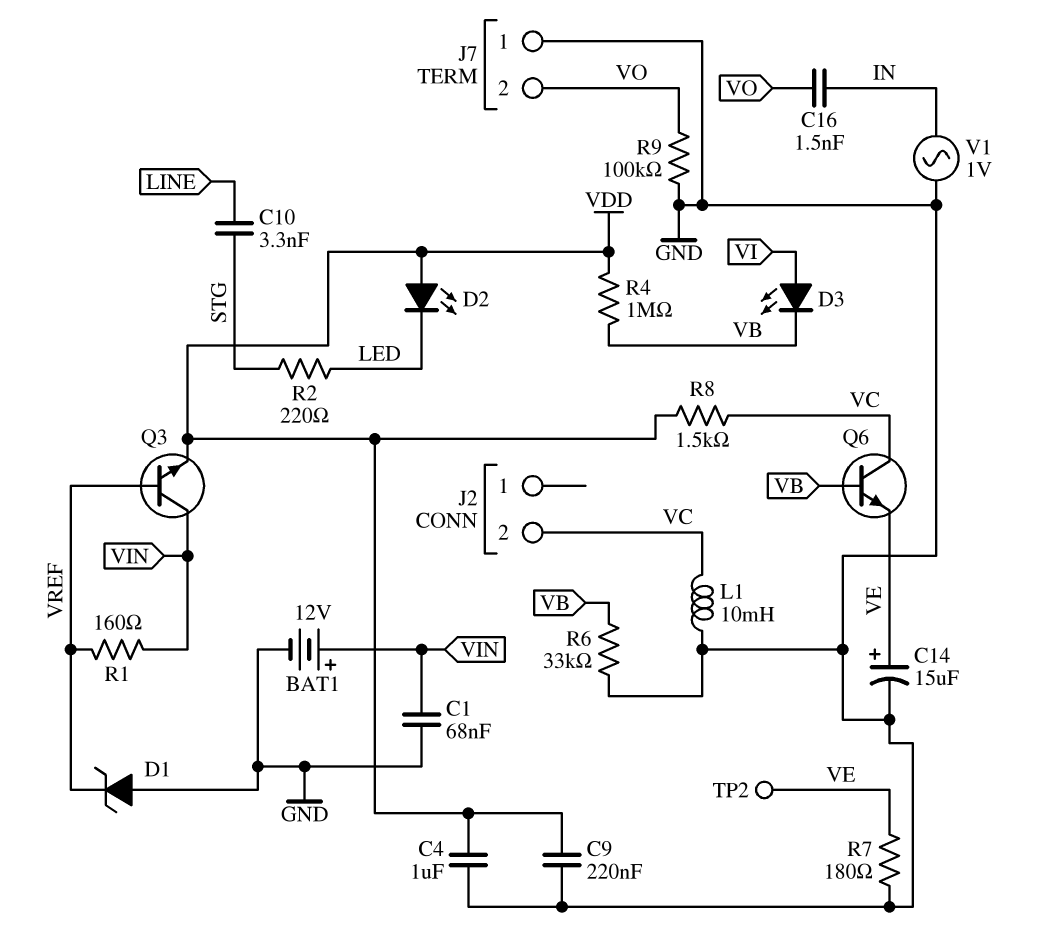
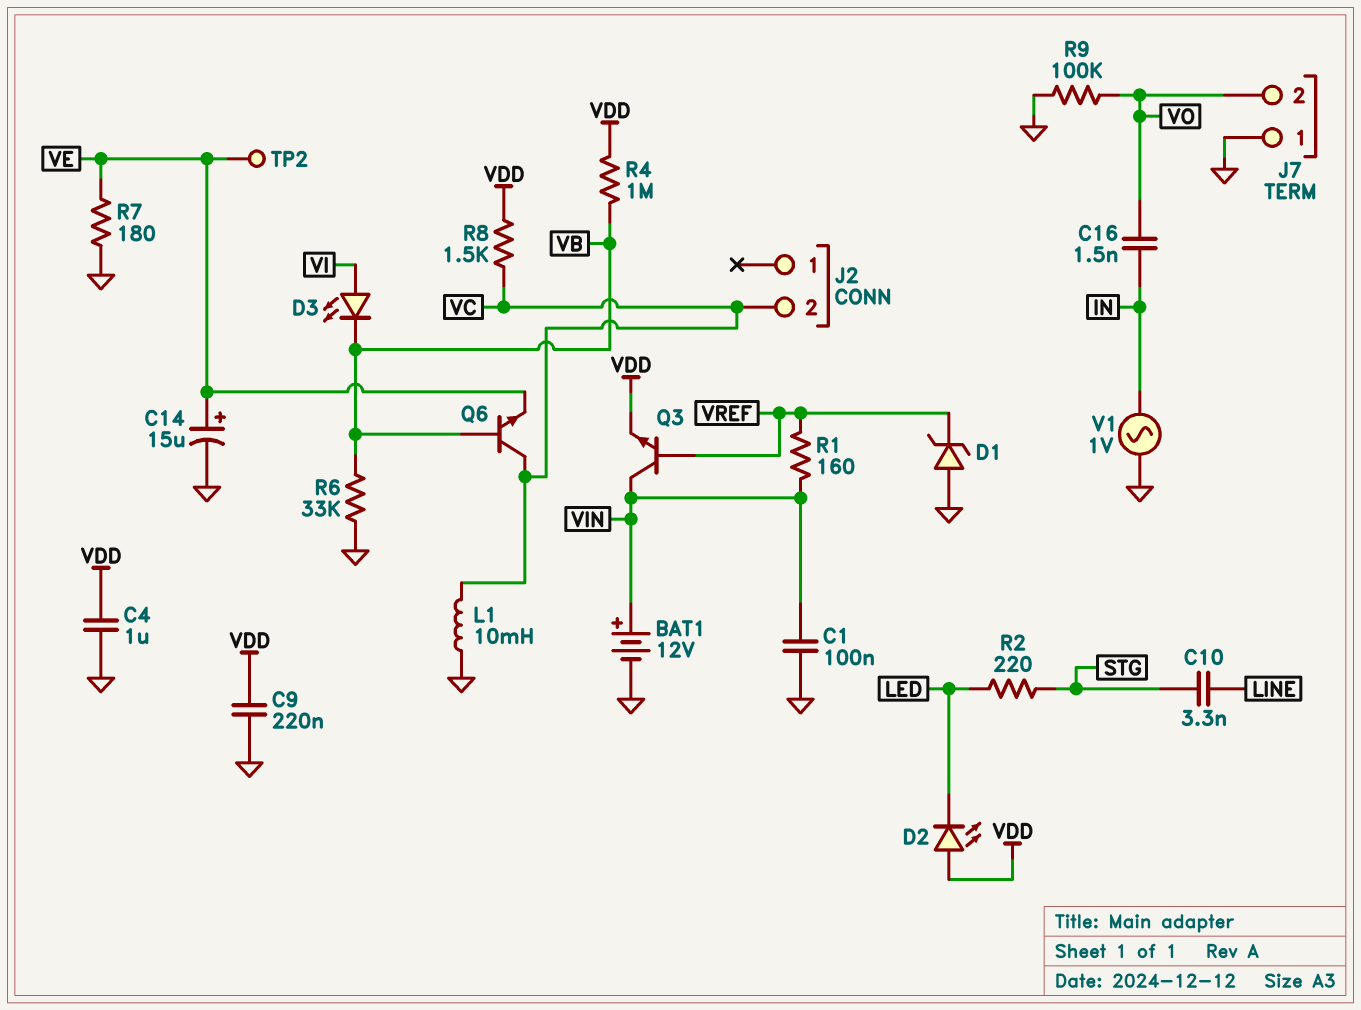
C1: 68nF (GND, VIN) -> 100nF (GND, VIN)

